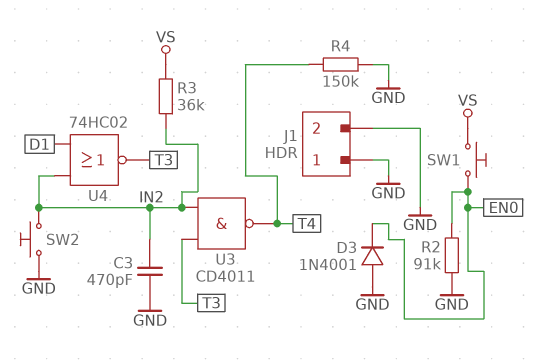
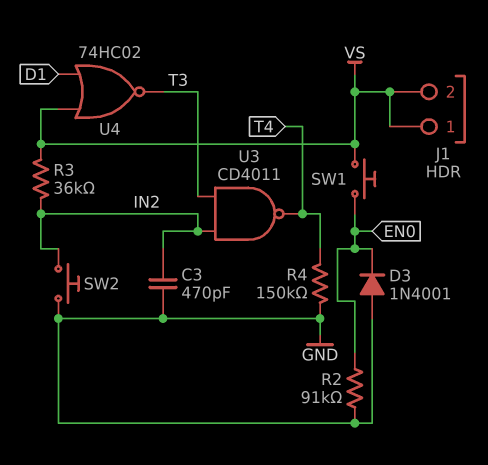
J1 pin 1: GND -> VS
J1 pin 2: GND -> VS
U4: NOR 74HC02 (in D1, in IN2, out T3) -> NOR 74HC02 (in D1, in VS, out T3)

